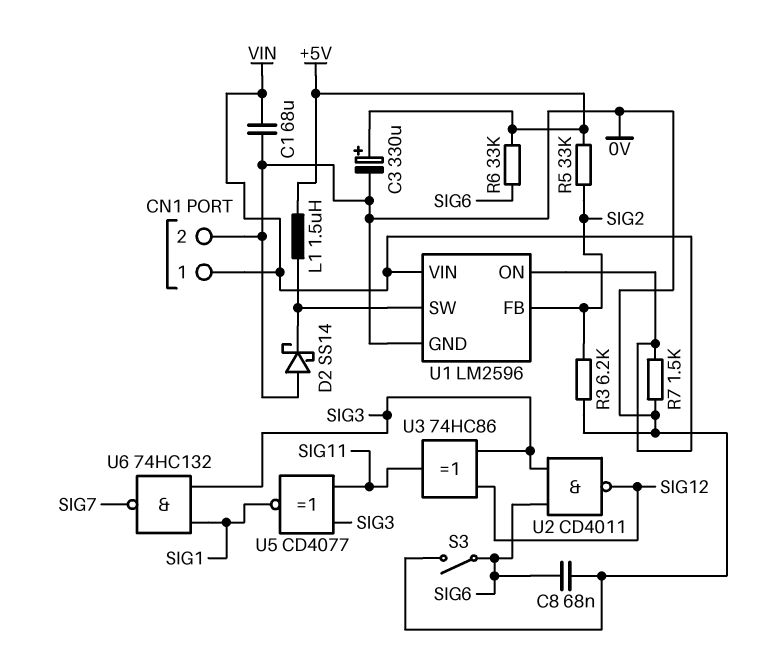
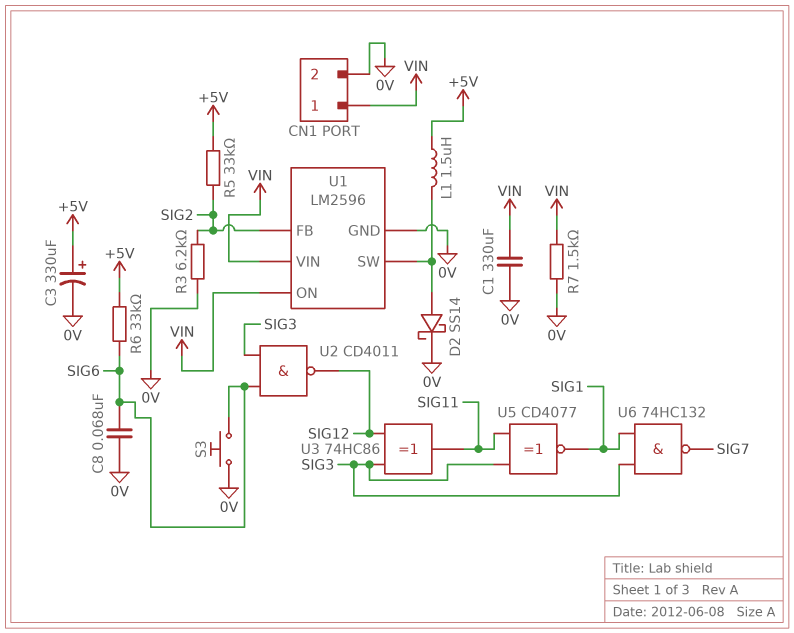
C1: 68uF (0V, VIN) -> 330uF (0V, VIN)
D2: schottky SS14 (A 0V, K U1/SW) -> schottky SS14 (A U1/SW, K 0V)
S3: switch (0V, SIG6) -> button (0V, SIG6)

